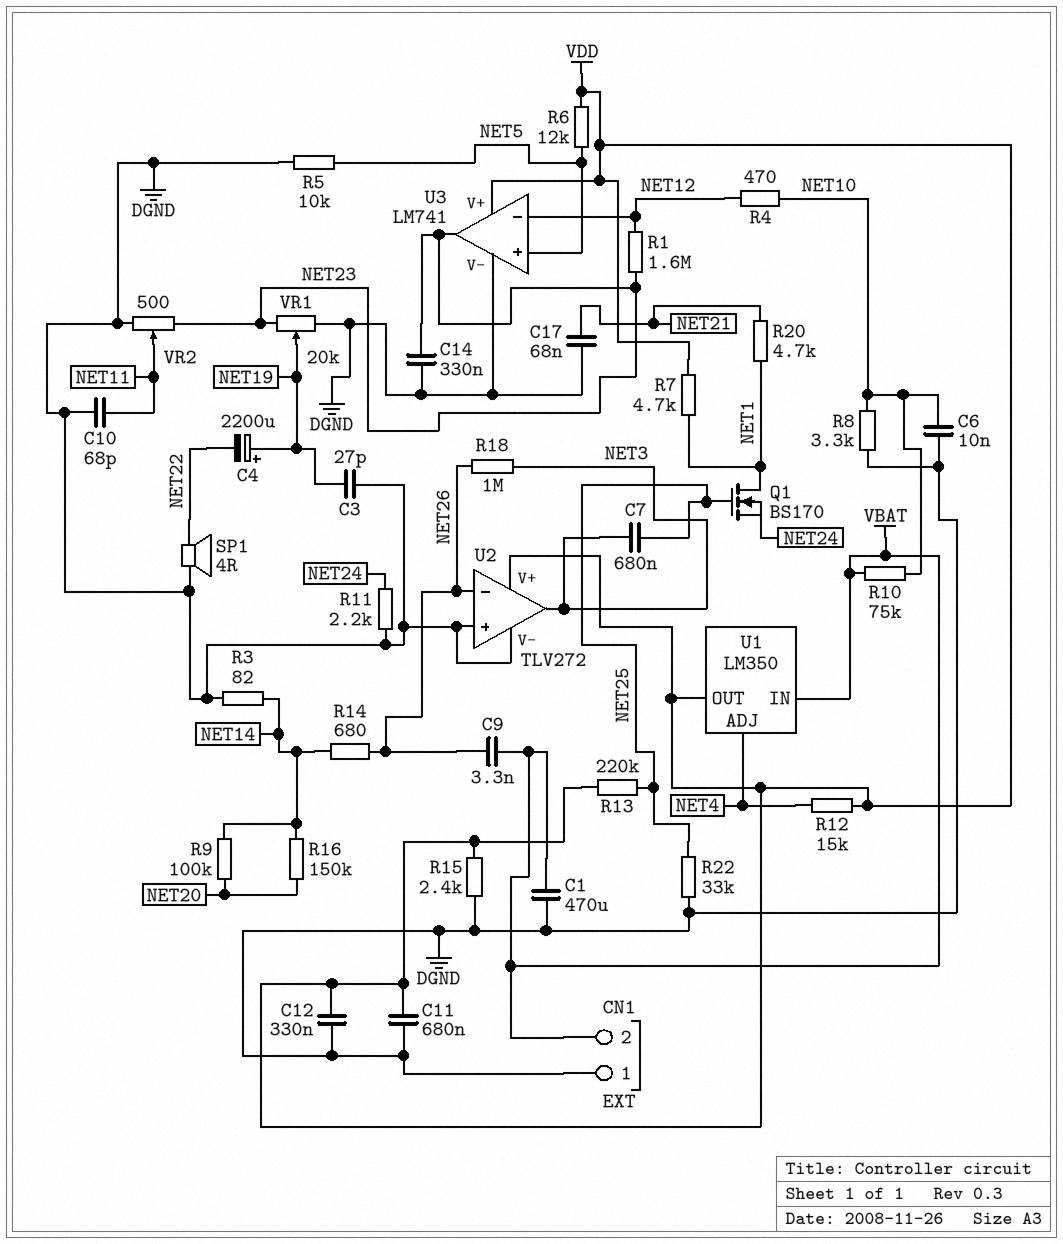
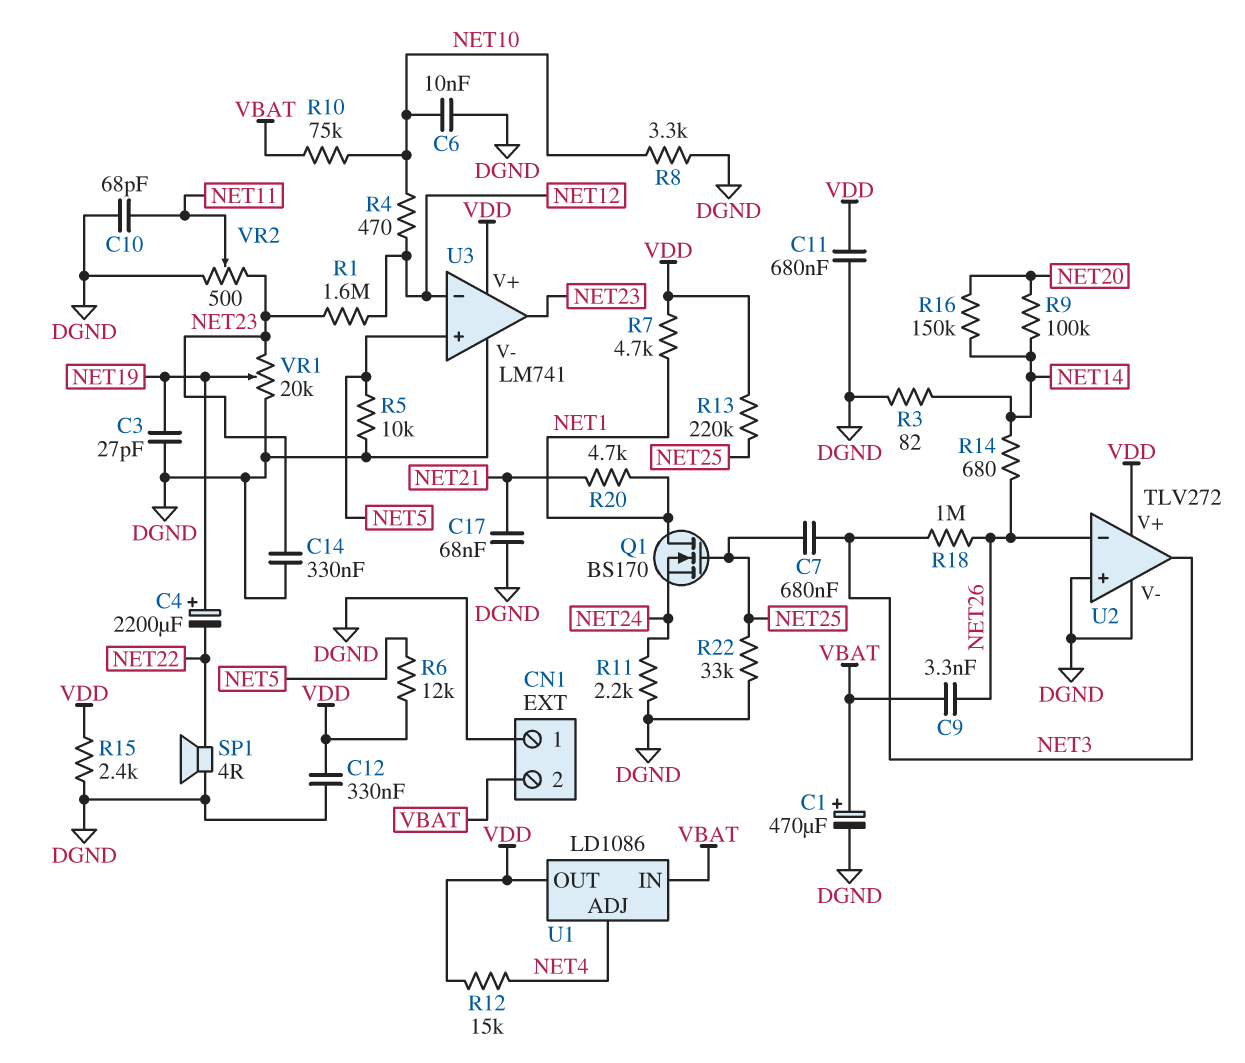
C1: 470uF (DGND, VBAT) -> 470uF (plus VBAT, minus DGND)
U1: LM350 -> LD1086

